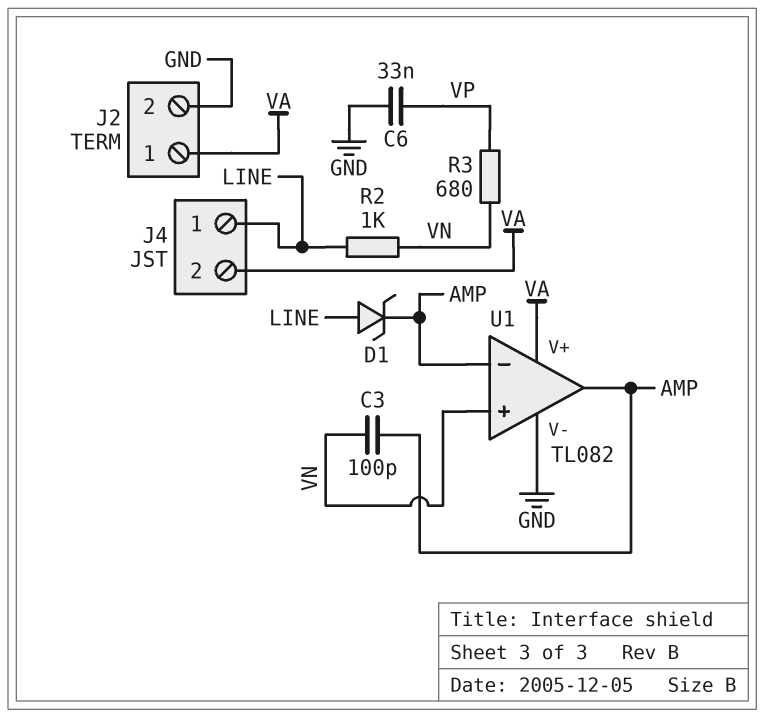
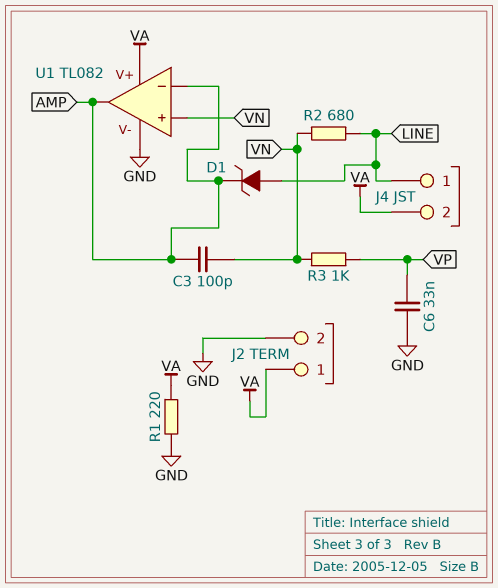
R1: none -> 220 (GND, VA)
R2: 1k (LINE, VN) -> 680 (LINE, VN)
R3: 680 (VN, VP) -> 1k (VN, VP)

